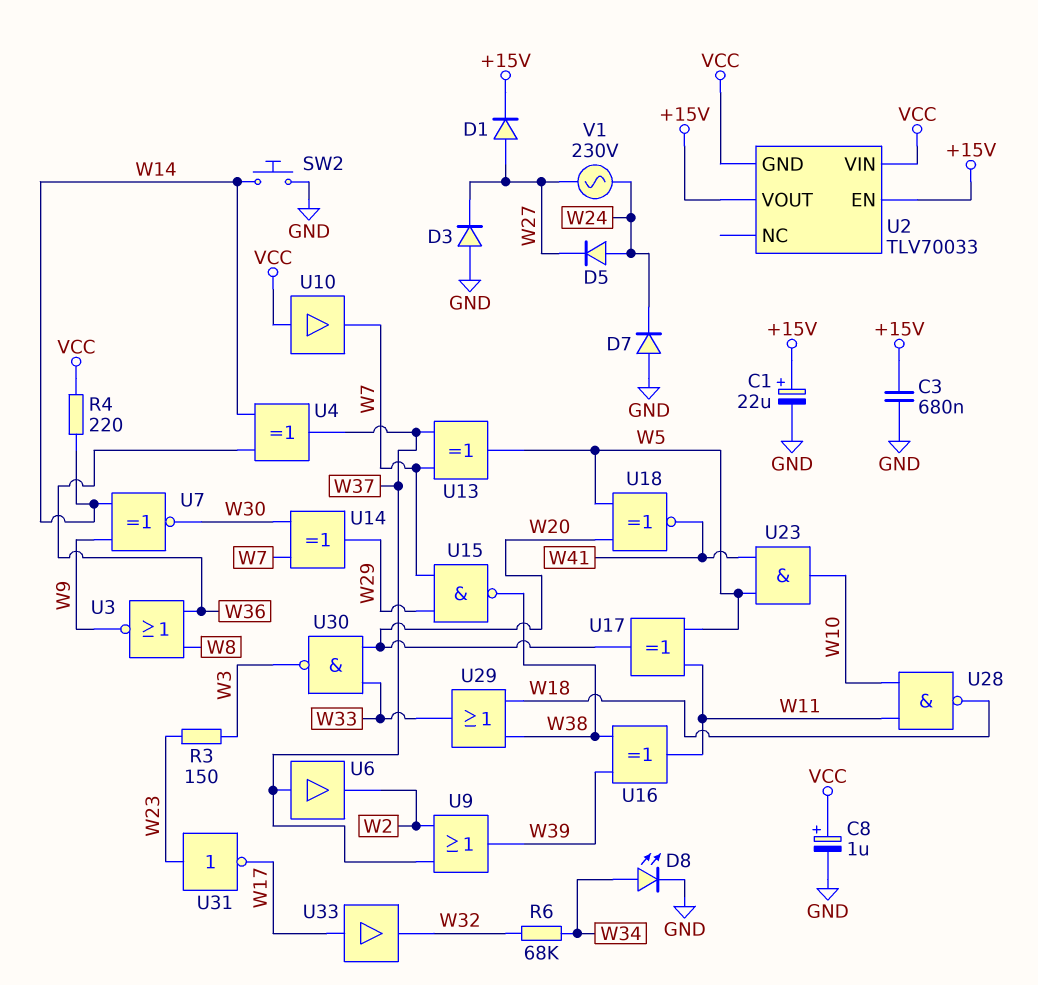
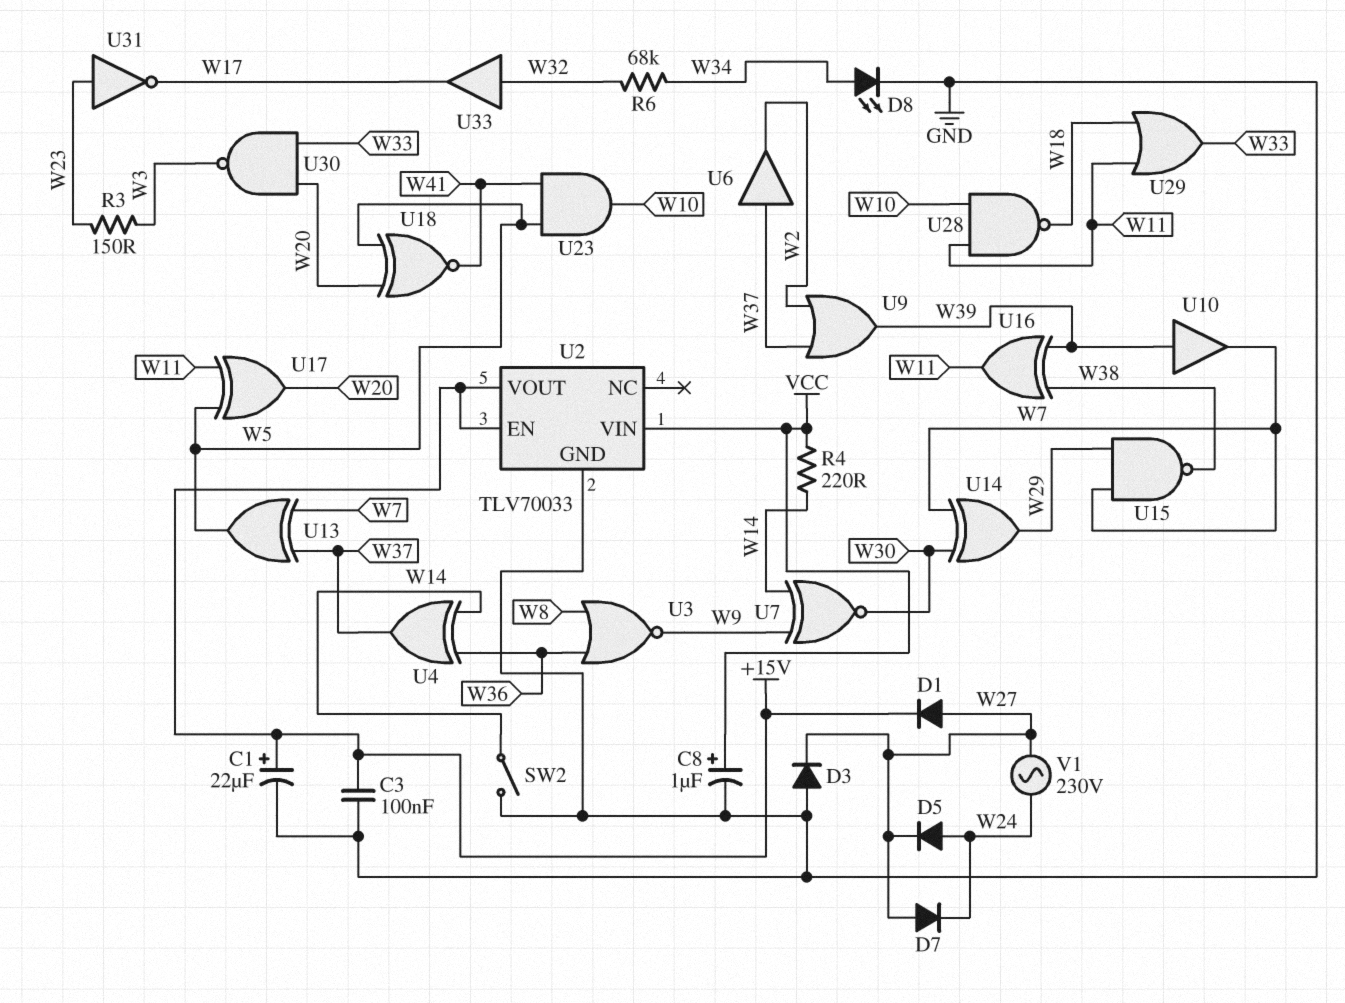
C3: 680nF (+15V, GND) -> 100nF (+15V, GND)
D7: diode (A GND, K W24) -> diode (A W27, K W24)
SW2: button (GND, W14) -> switch (GND, W14)
U2 pin GND: VCC -> GND
U10: buffer (in VCC, out W7) -> buffer (in W39, out W7)
U29: OR (in W18, in W38, out W33) -> OR (in W11, in W18, out W33)
U33: buffer (in W17, out W32) -> buffer (in W32, out W17)

